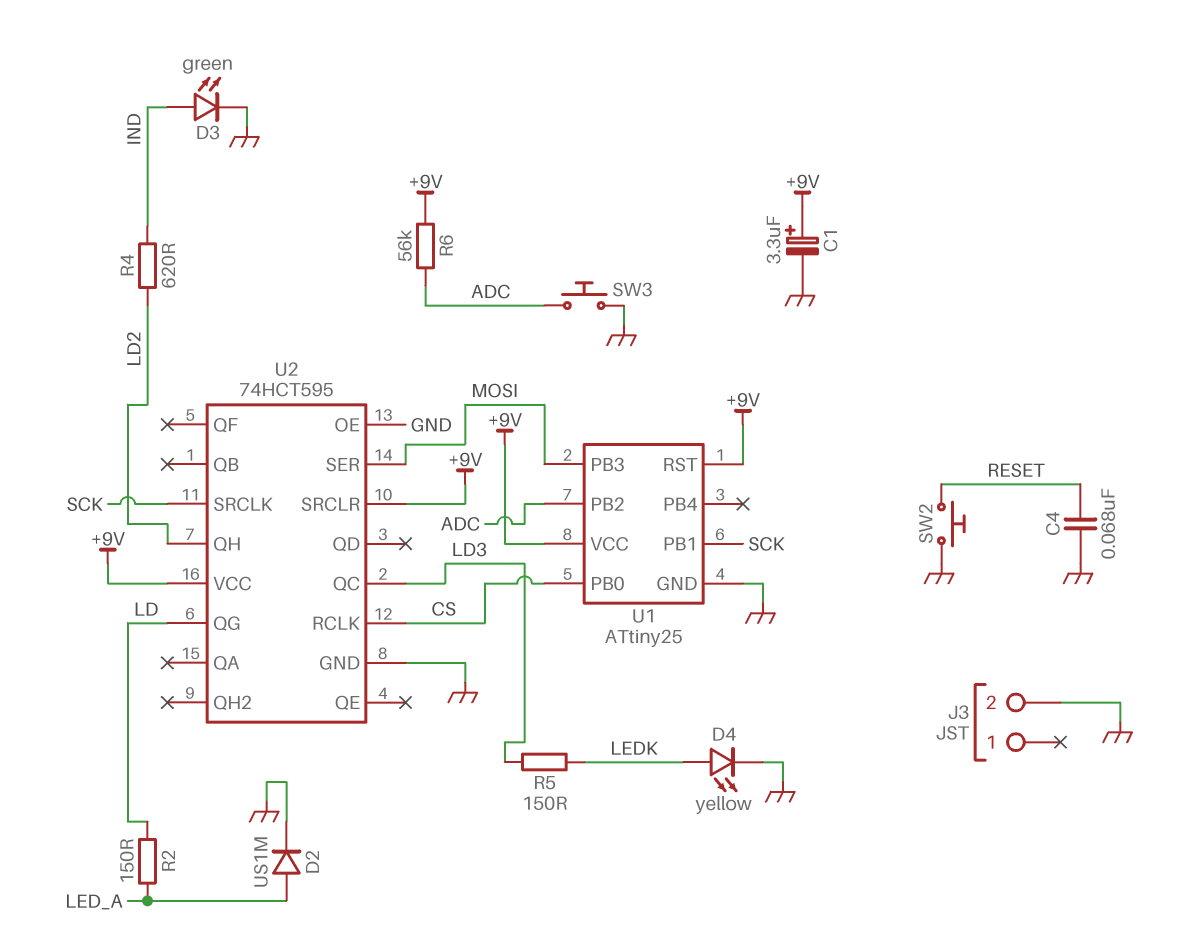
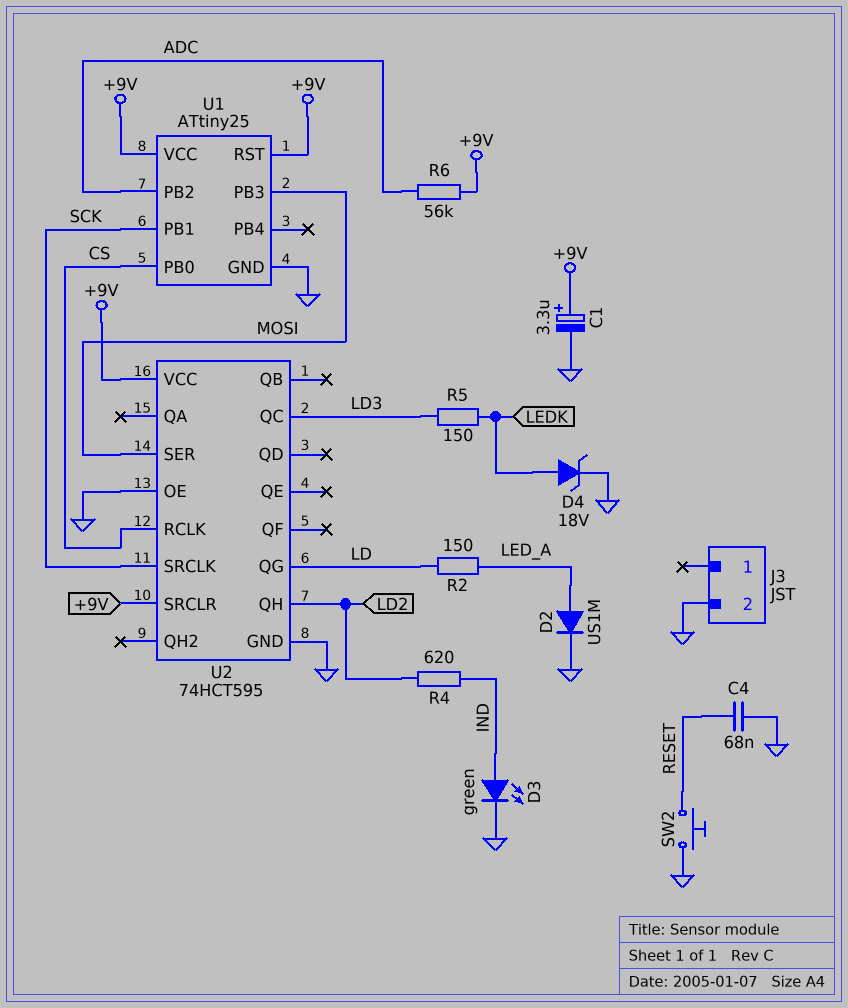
D4: LED yellow (A LEDK, K GND) -> zener 18V (A LEDK, K GND)
SW3: button (ADC, GND) -> none

